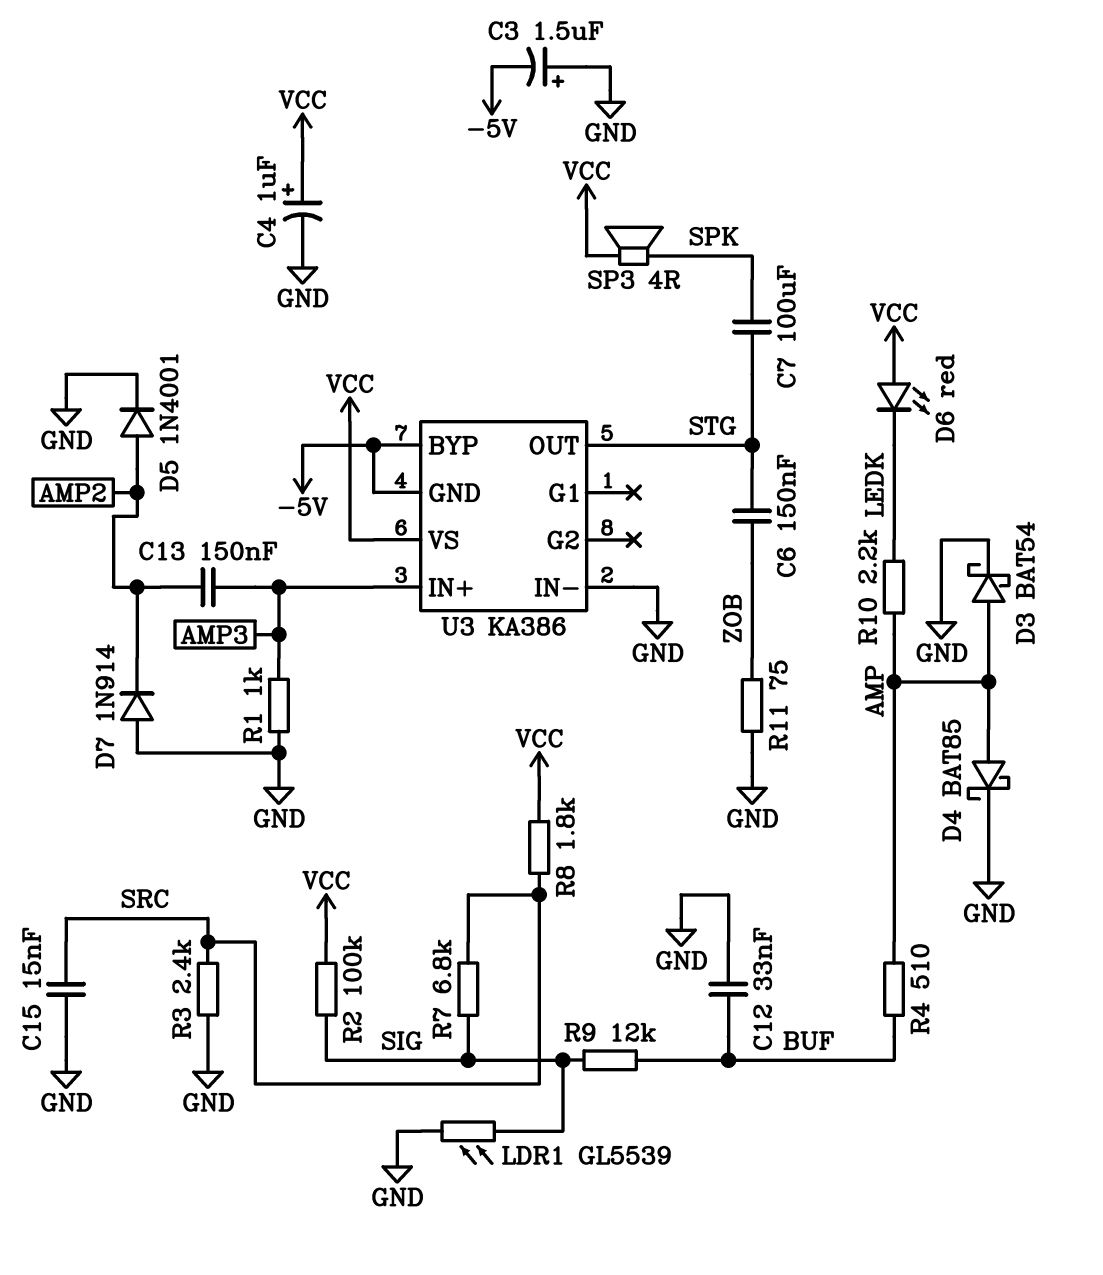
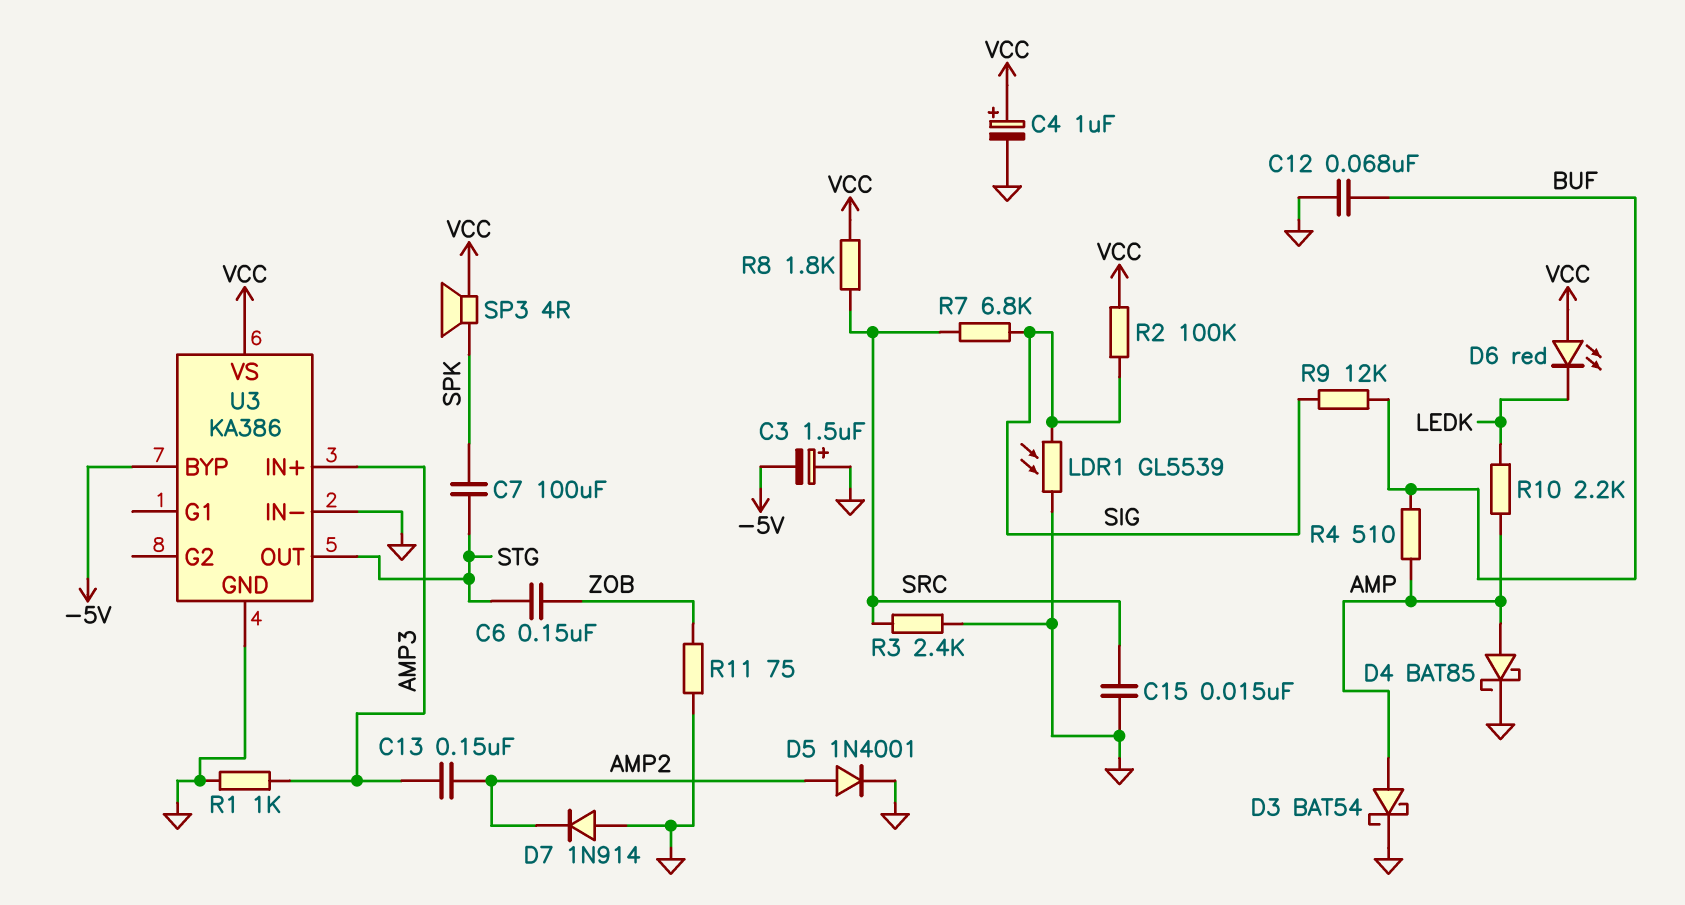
C12: 33nF (BUF, GND) -> 68nF (BUF, GND)
U3 pin GND: -5V -> GND

